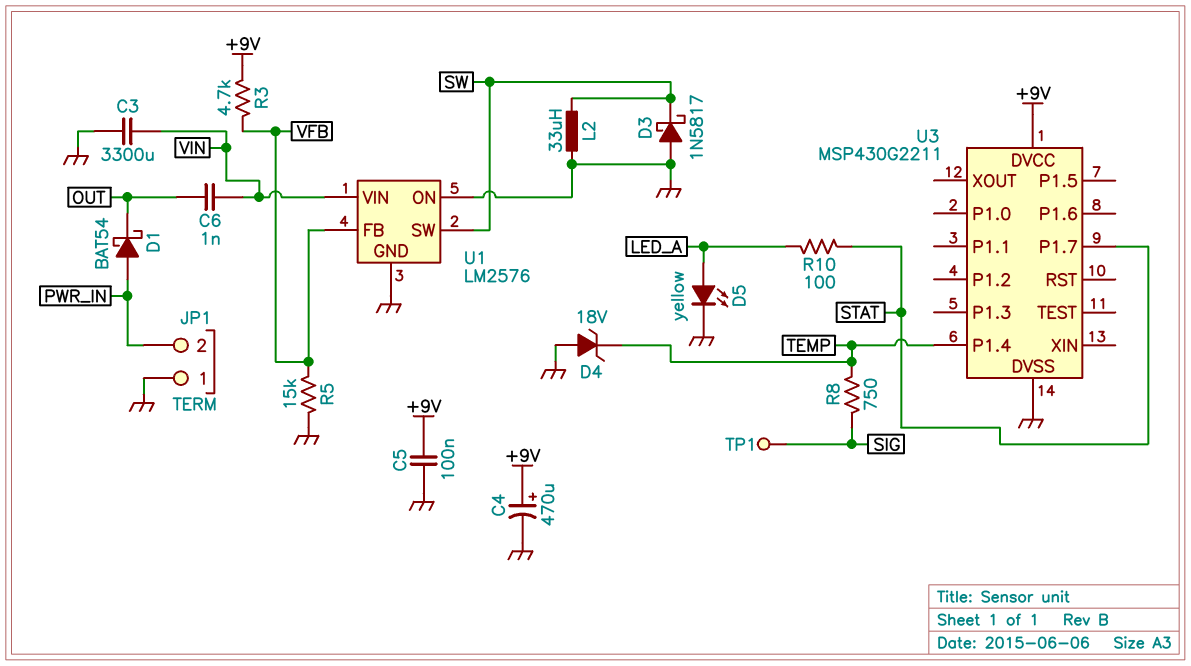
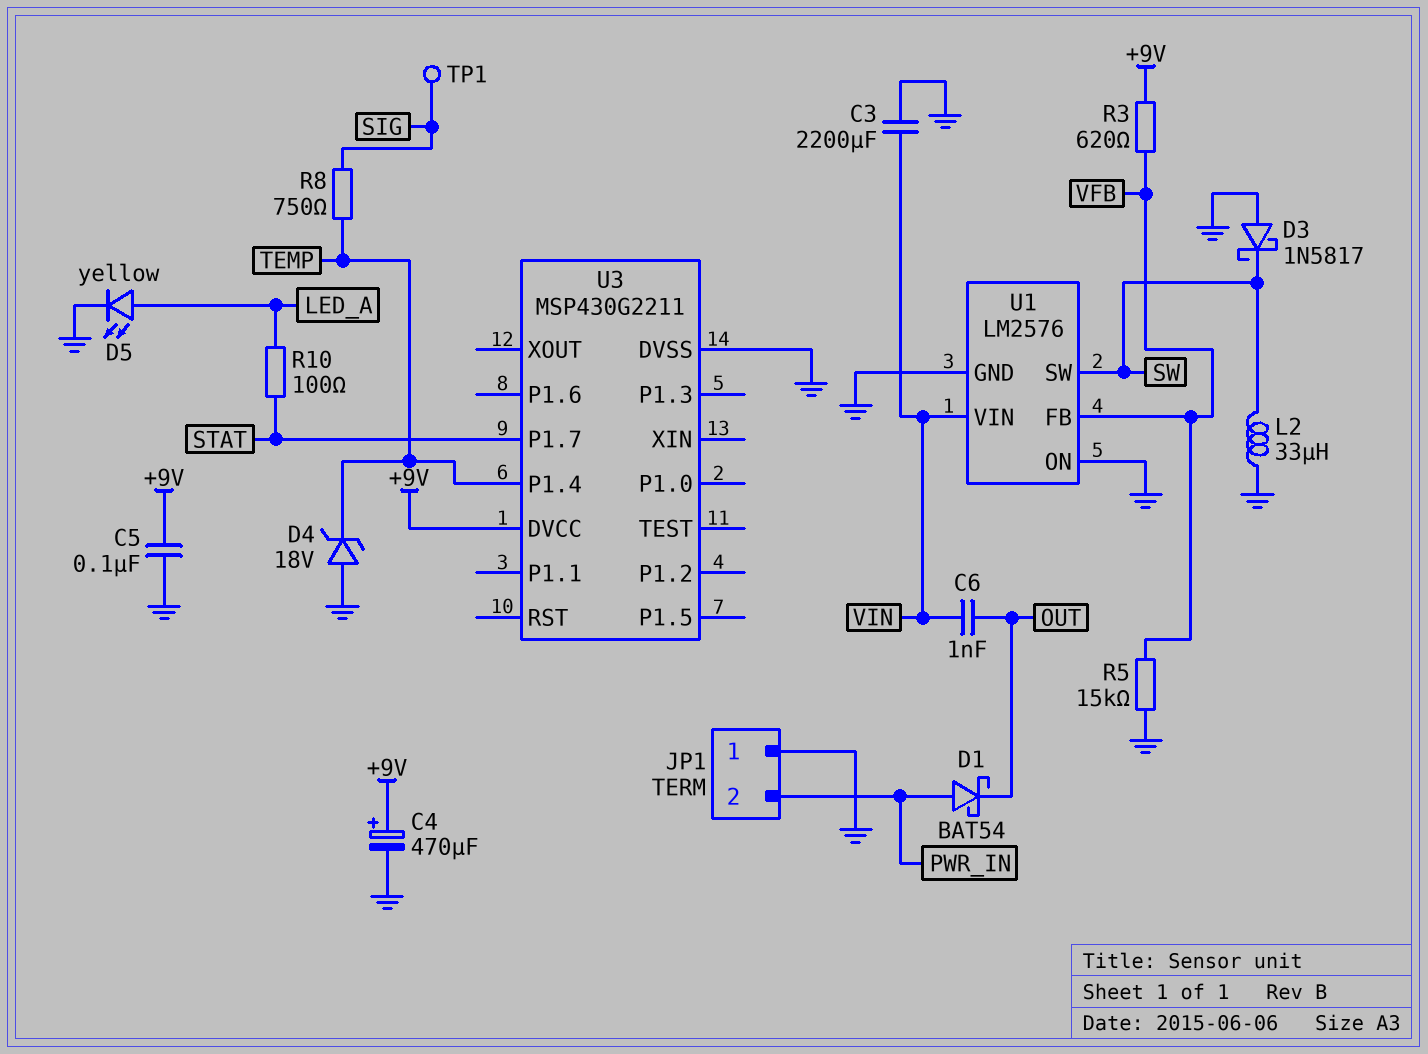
C3: 3300uF (GND, VIN) -> 2200uF (GND, VIN)
R3: 4.7k (+9V, VFB) -> 620 (+9V, VFB)

